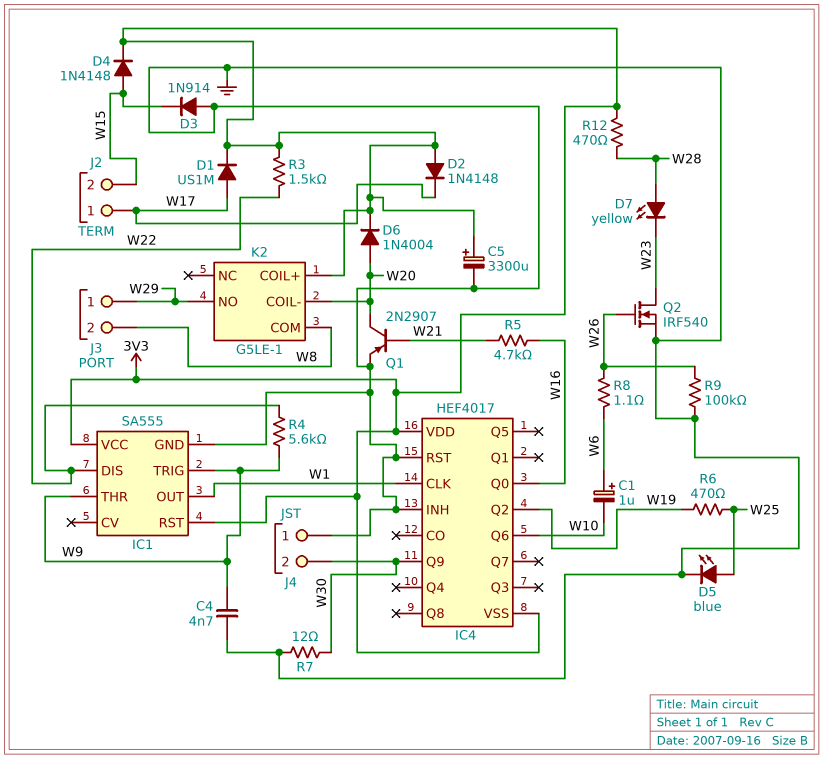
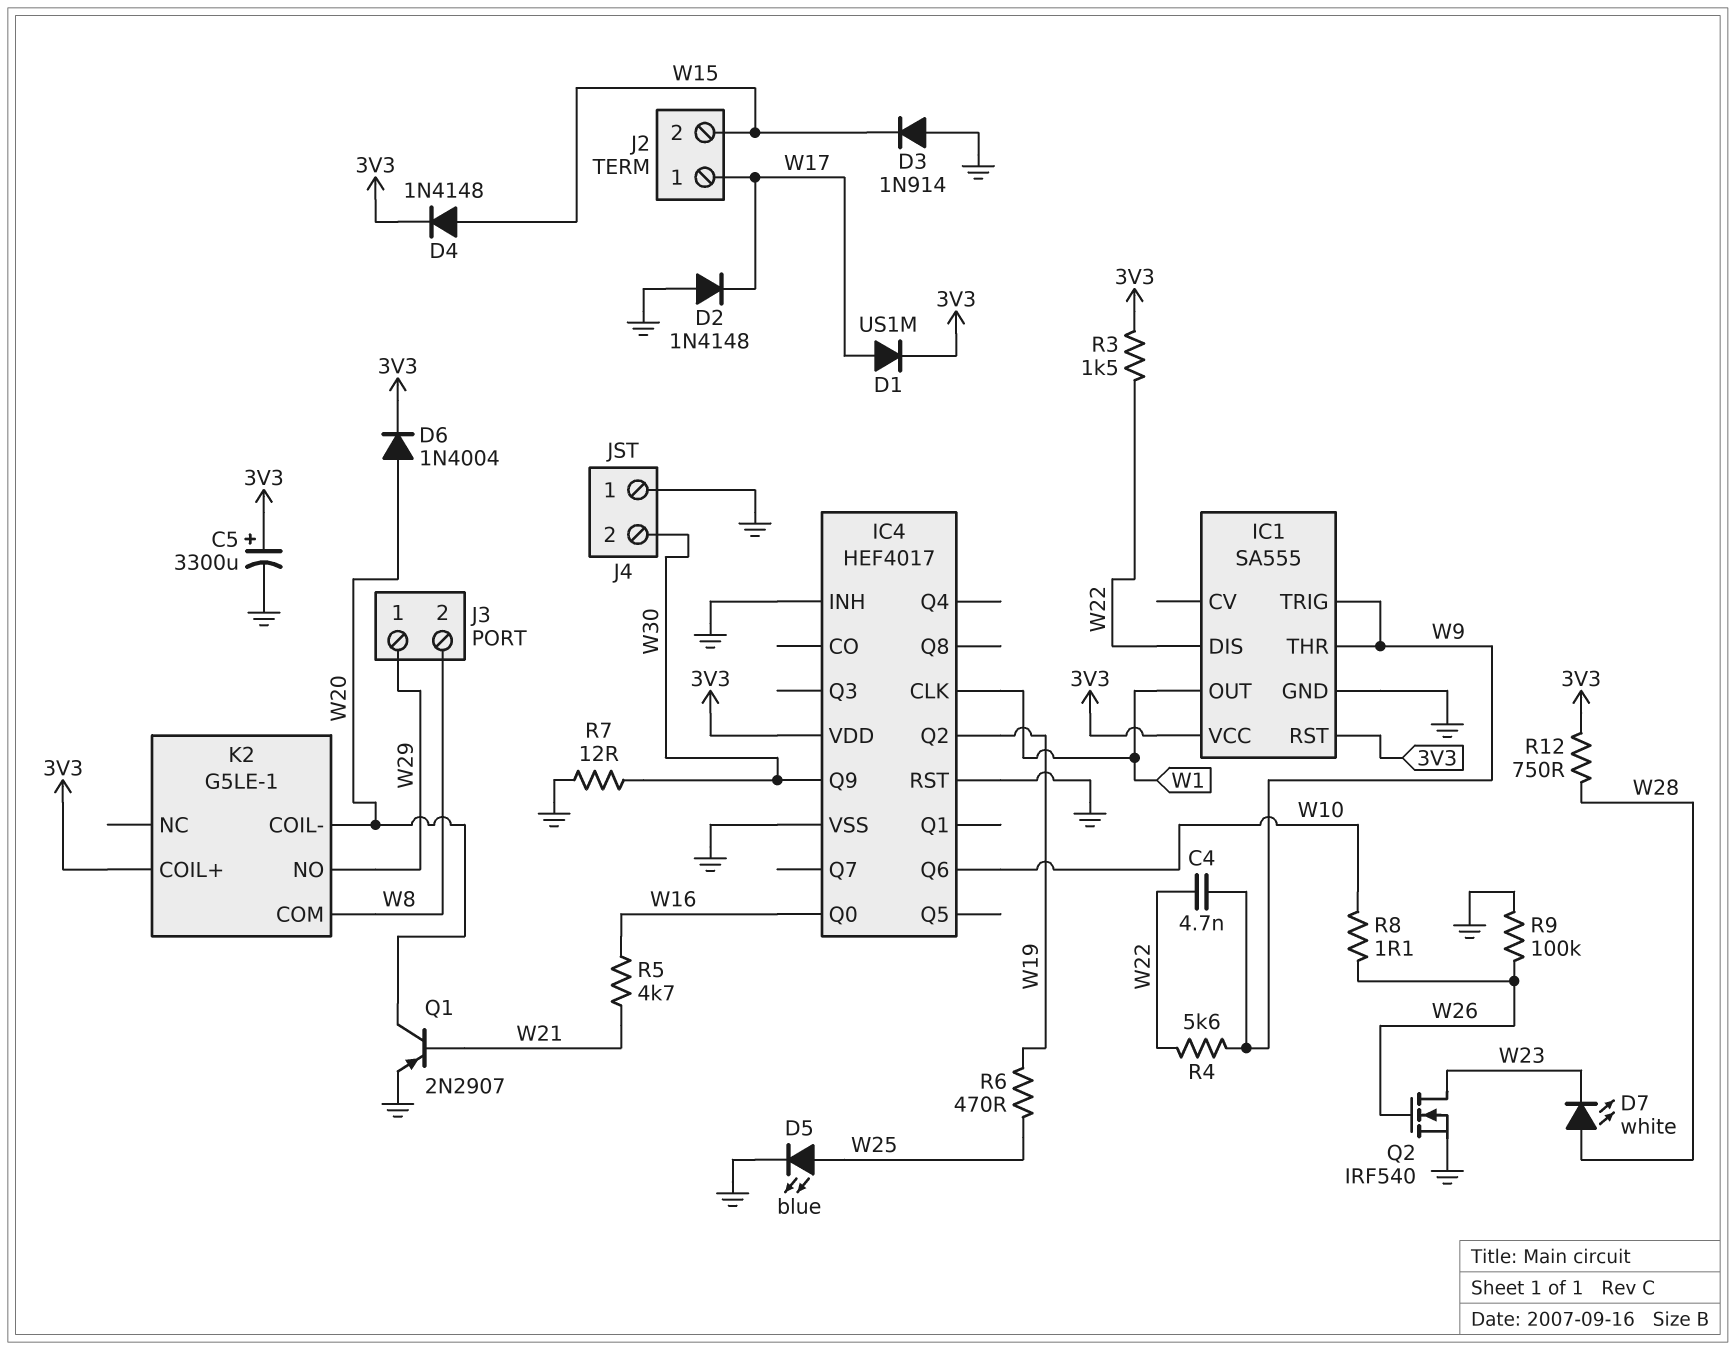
C1: 1uF (plus W6, minus W10) -> none
C4: 4.7nF (GND, W9) -> 4.7nF (W9, W22)
D2: diode 1N4148 (A 3V3, K W17) -> diode 1N4148 (A GND, K W17)
D7: LED yellow (A W28, K W23) -> LED white (A W28, K W23)
IC4 pin VSS: 3V3 -> GND
R8: 1.1 (W6, W26) -> 1.1 (W10, W26)
R12: 470 (3V3, W28) -> 750 (3V3, W28)

